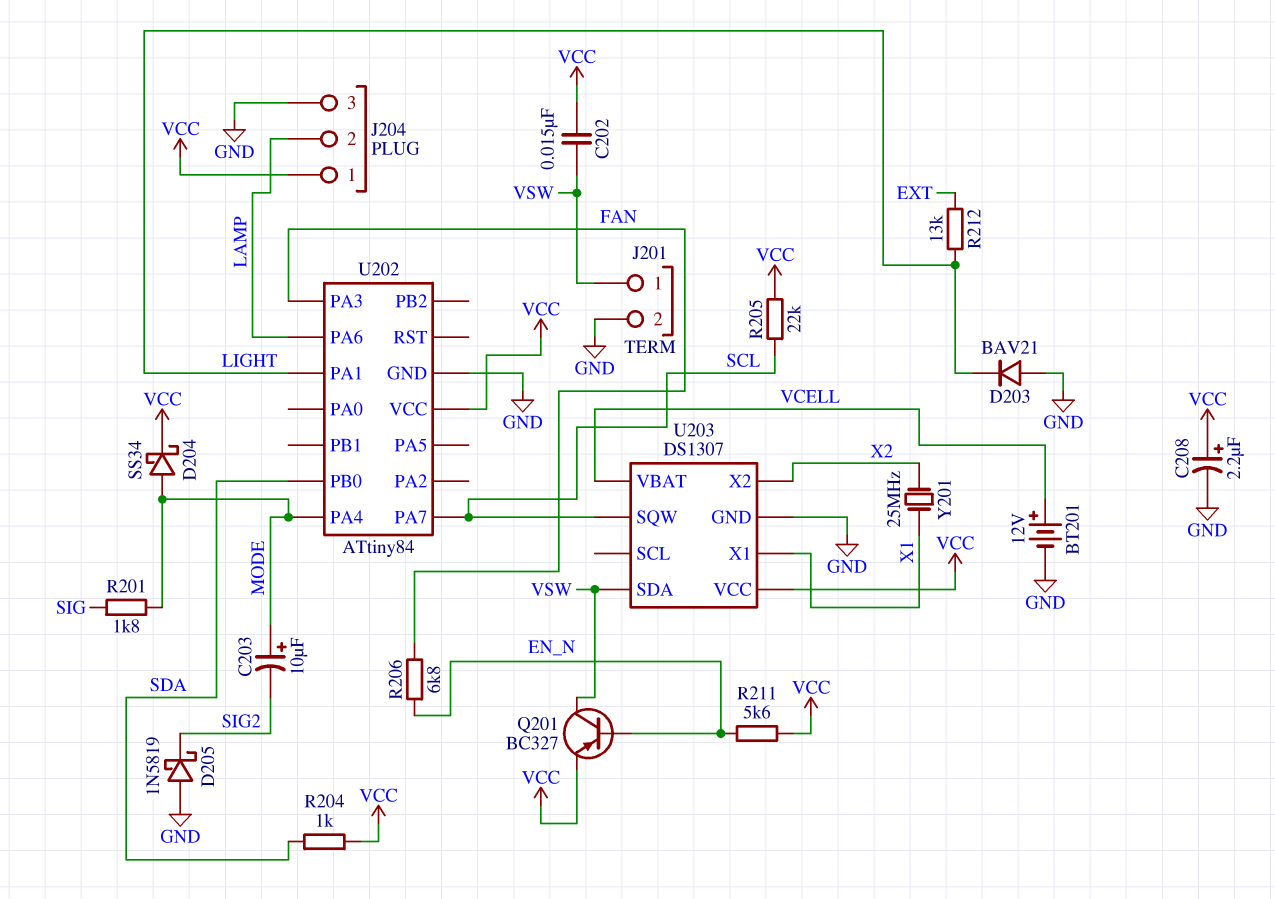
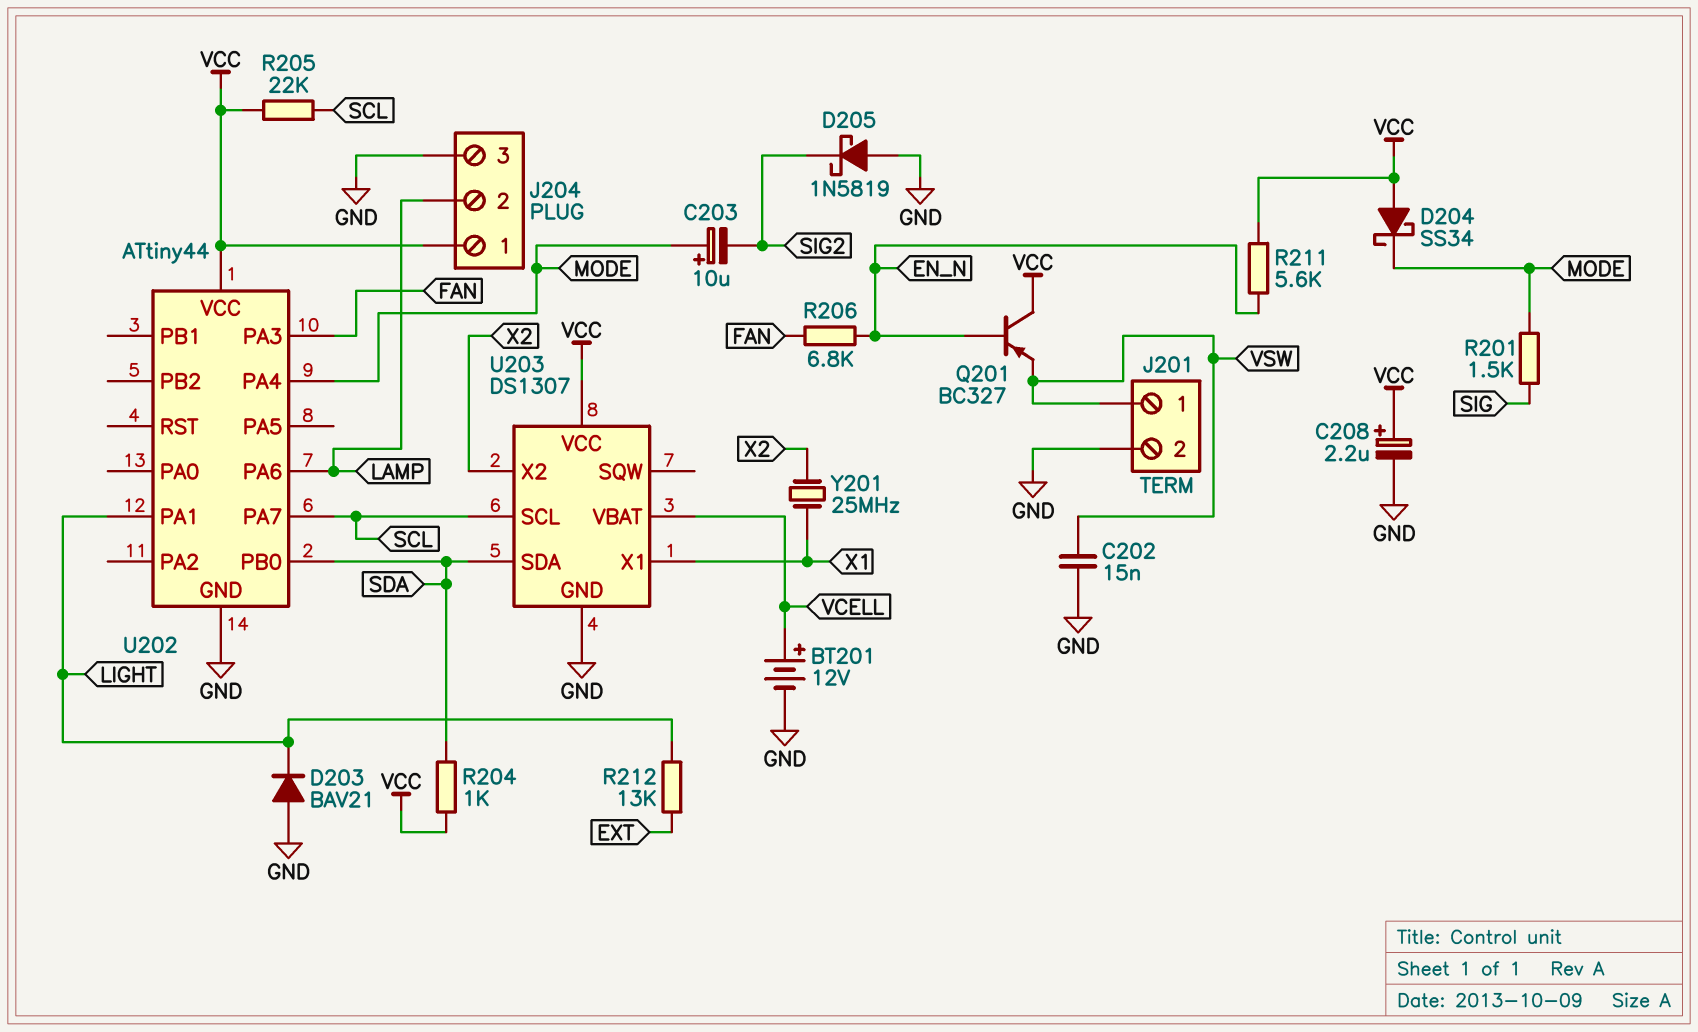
C202: 15nF (VCC, VSW) -> 15nF (GND, VSW)
D204: schottky SS34 (A MODE, K VCC) -> schottky SS34 (A VCC, K MODE)
Q201: PNP BC327 (B EN_N, C VSW, E VCC) -> PNP BC327 (B EN_N, C VCC, E VSW)
R201: 1.8k (MODE, SIG) -> 1.5k (MODE, SIG)
U202: ATtiny84 -> ATtiny44
U203 pin SCL: none -> SCL
U203 pin SDA: VSW -> SDA
U203 pin SQW: SCL -> none

